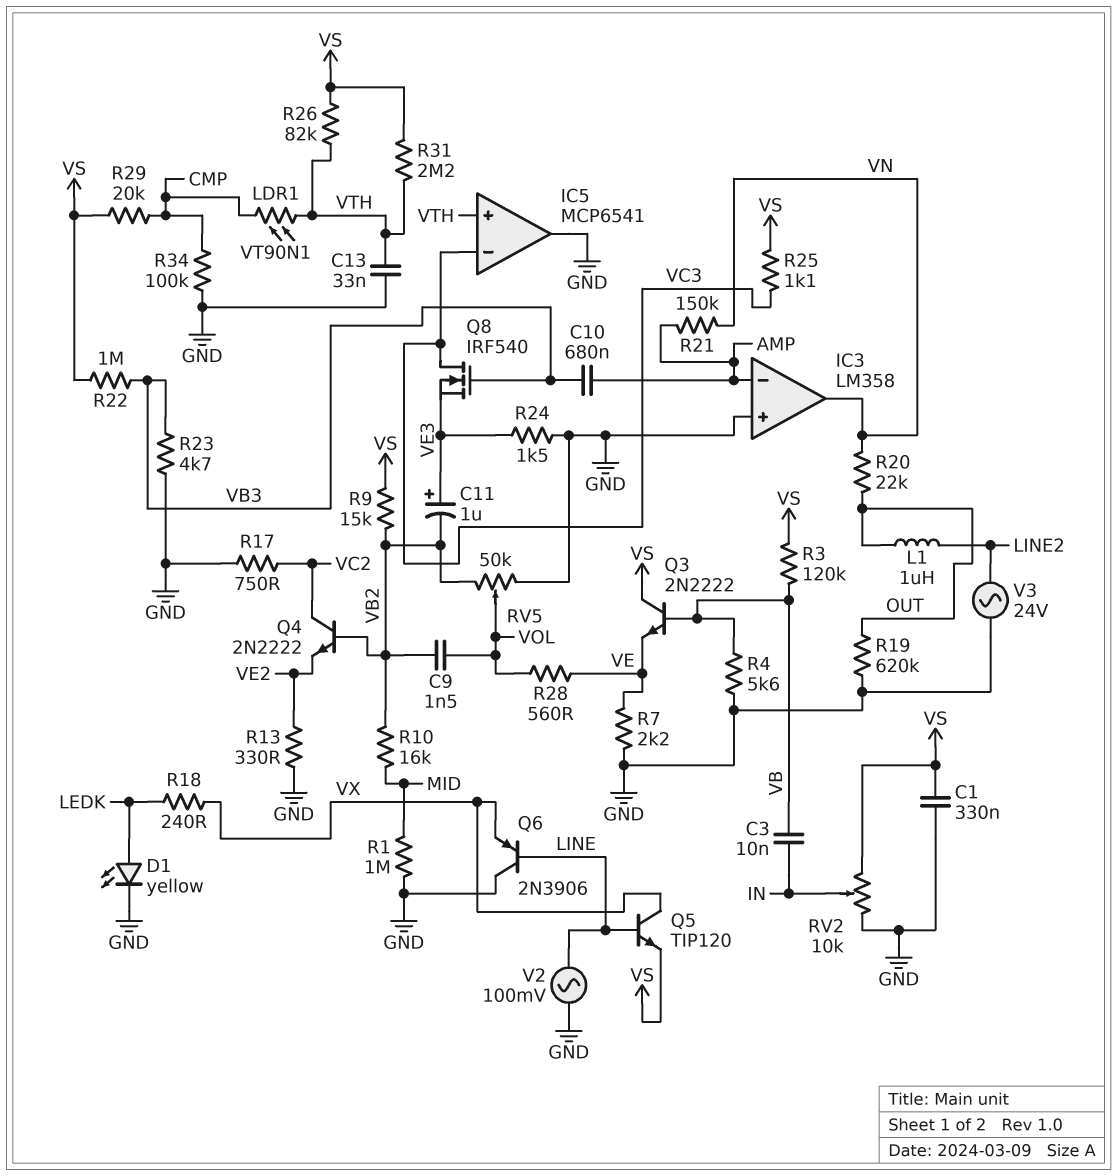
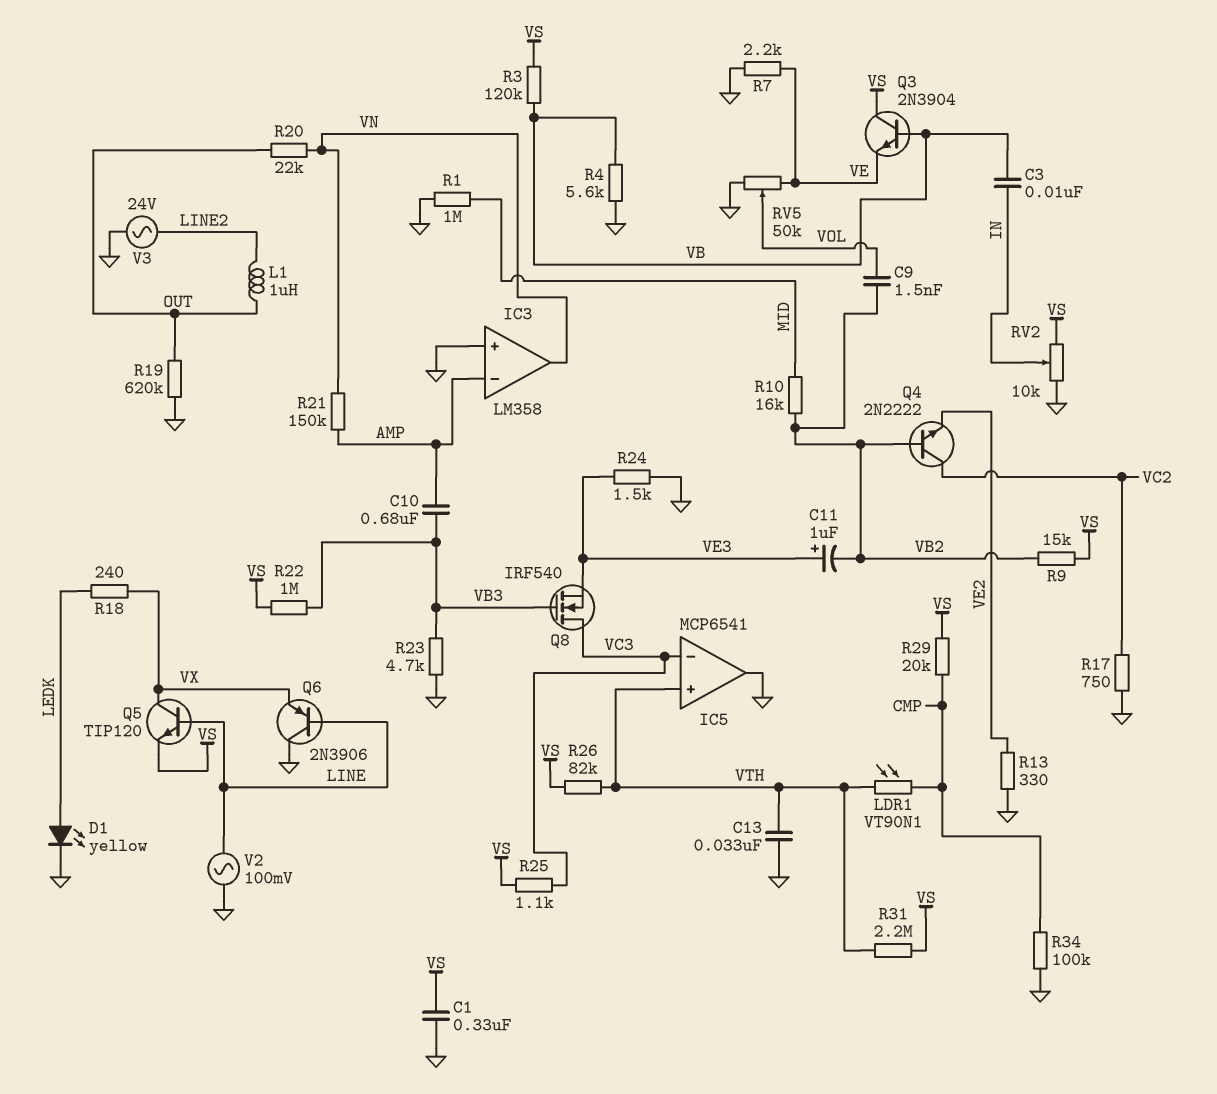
Q3: NPN 2N2222 (B VB, C VS, E VE) -> NPN 2N3904 (B VB, C VS, E VE)
R28: 560 (VE, VOL) -> none
RV5: 50k (GND, VB2, wiper VOL) -> 50k (GND, VE, wiper VOL)

